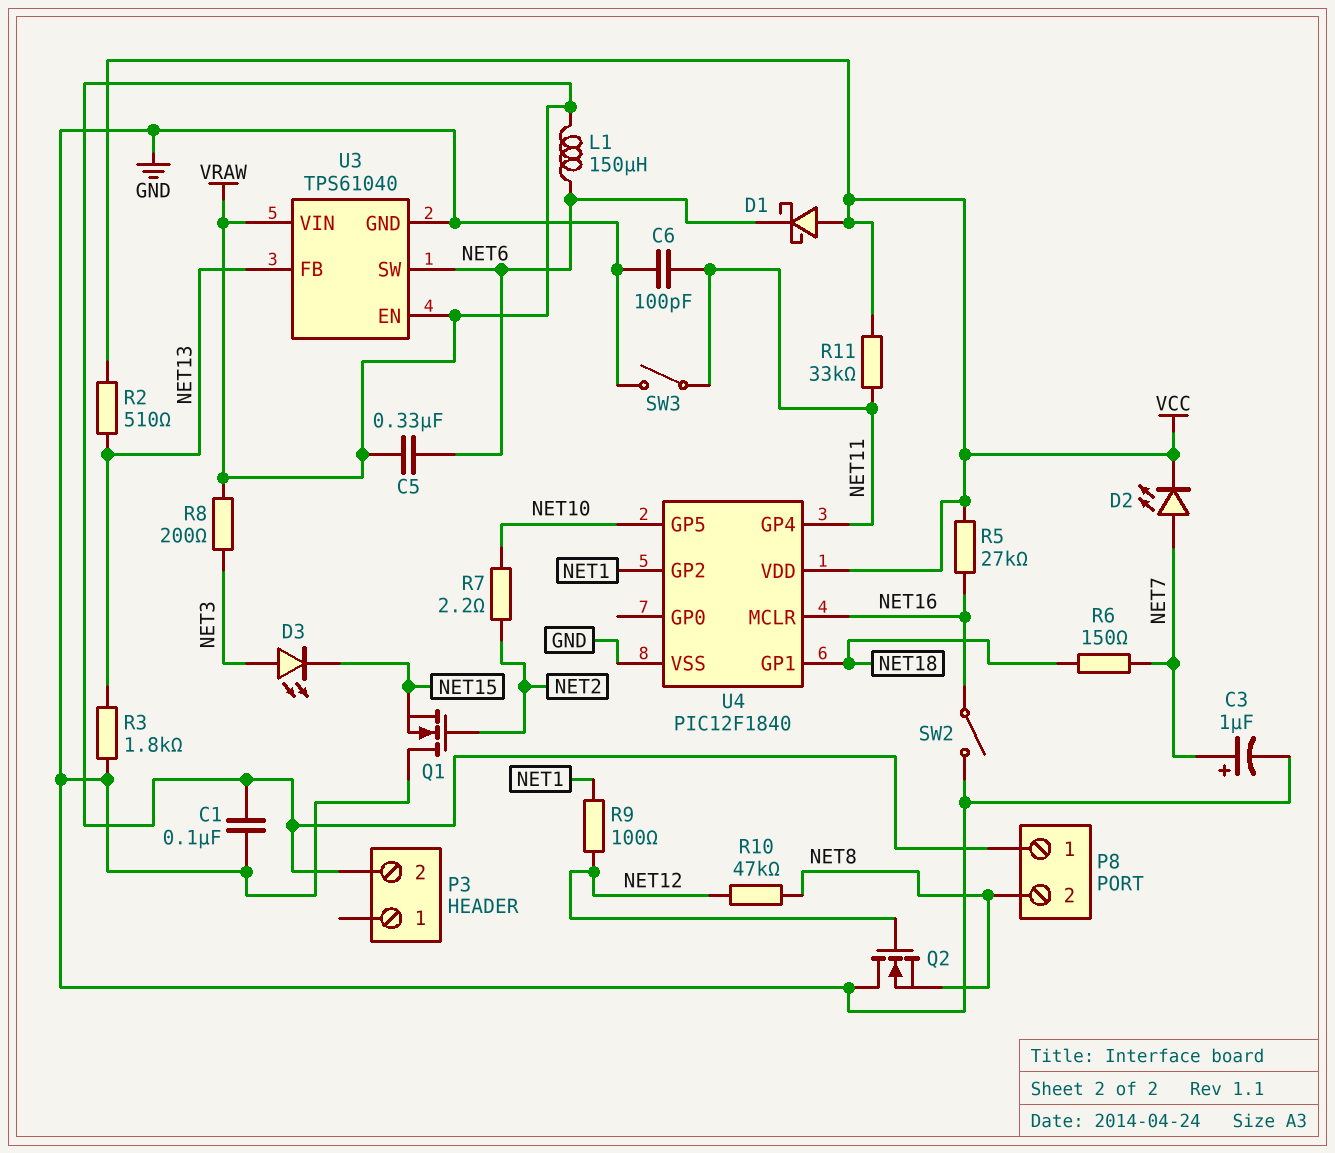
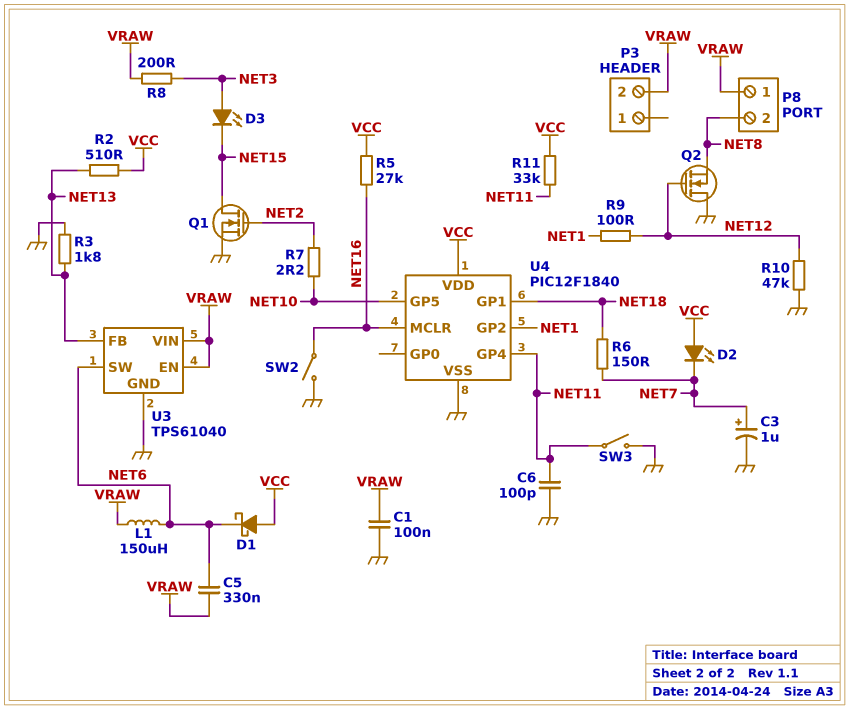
D2: LED (A NET7, K VCC) -> LED (A VCC, K NET7)
Q1: NMOS (G NET2, D GND, S NET15) -> NMOS (G NET2, D NET15, S GND)
R10: 47k (NET8, NET12) -> 47k (GND, NET12)

